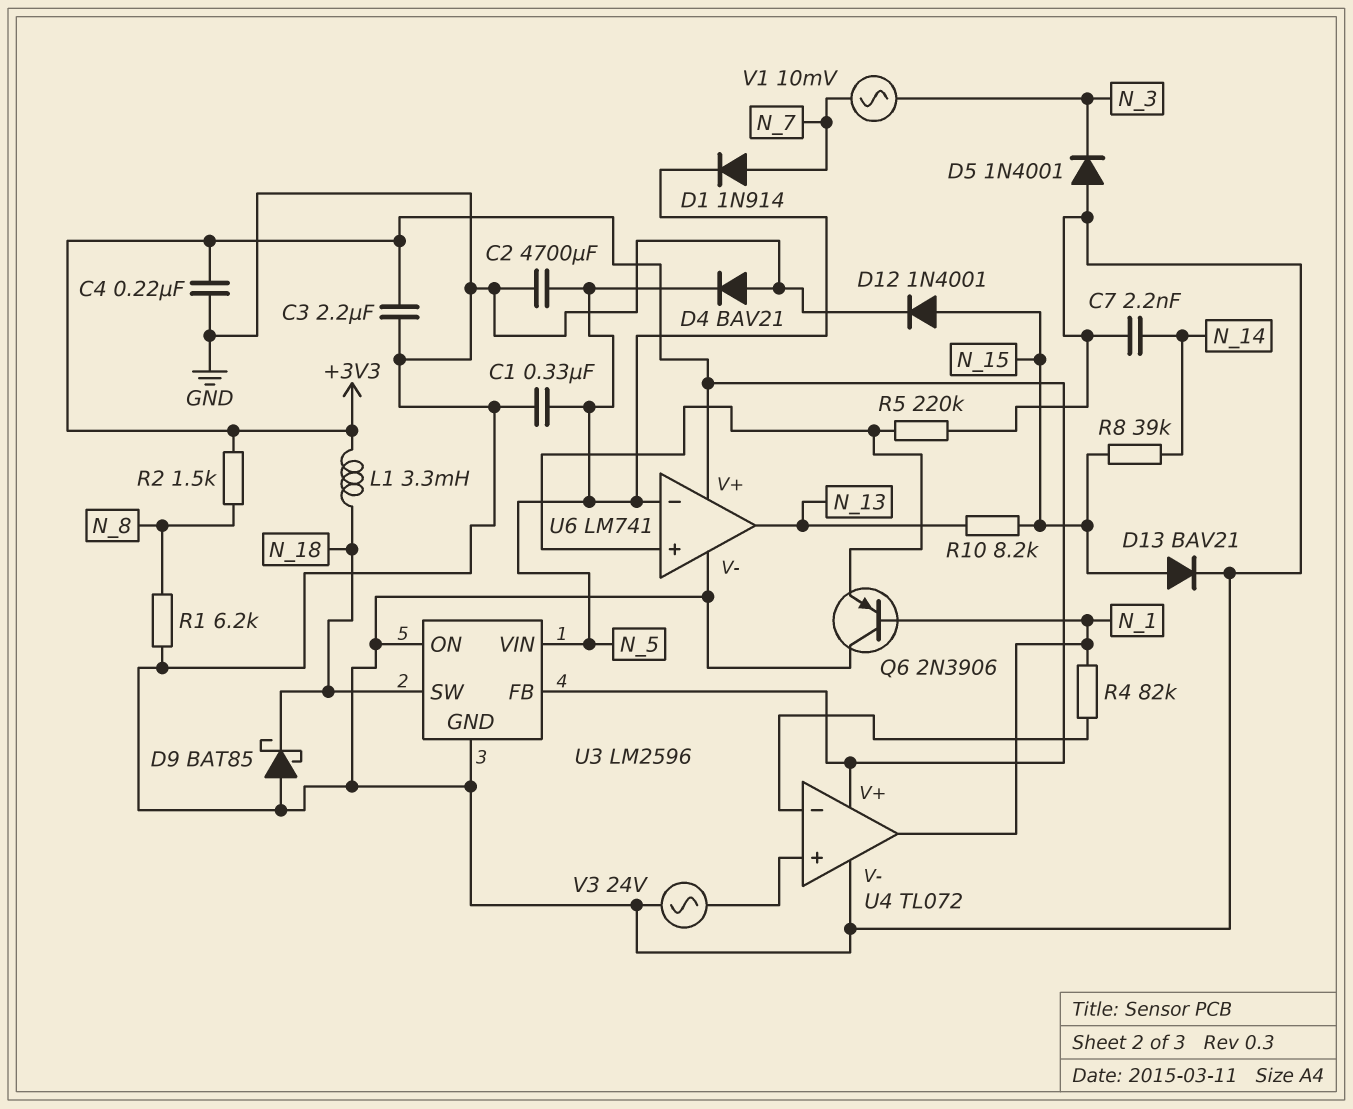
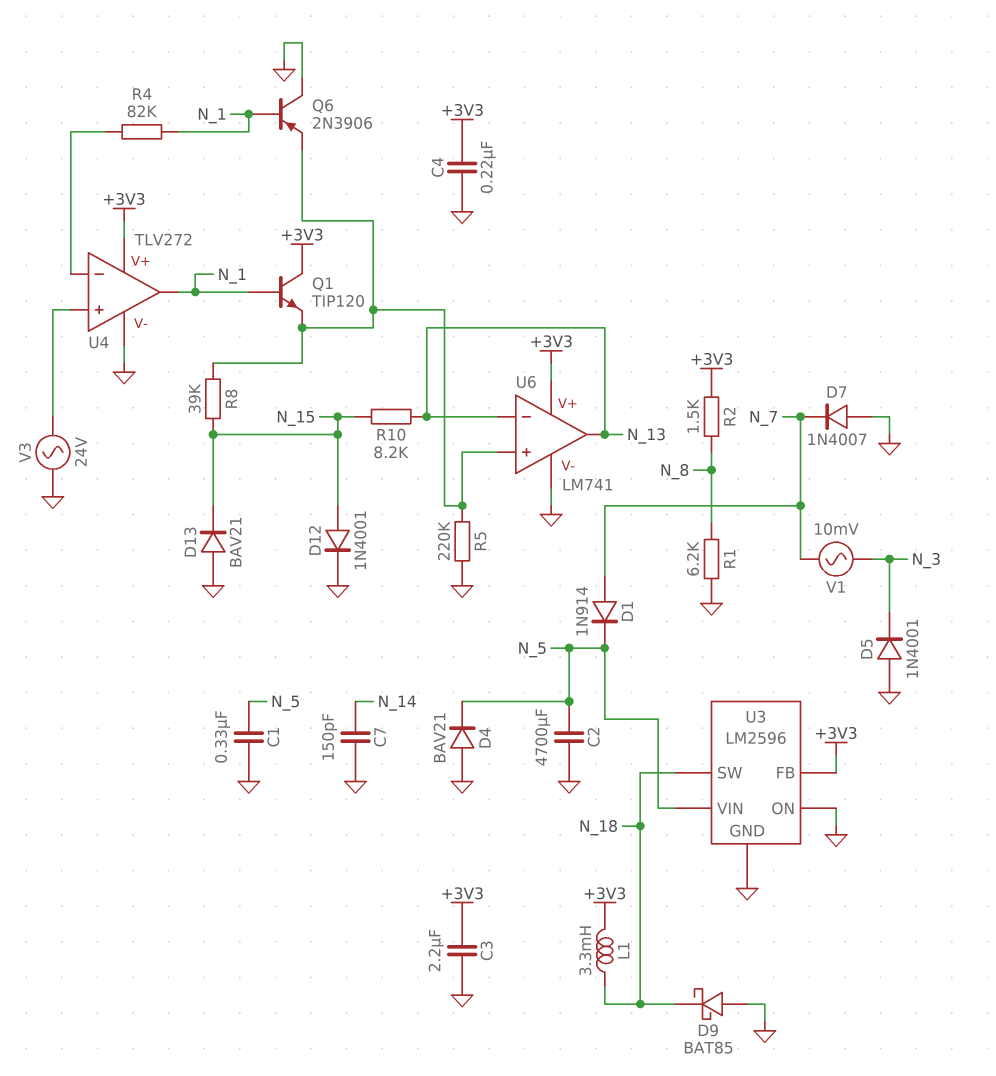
C7: 2.2nF (GND, N_14) -> 150pF (GND, N_14)
D7: none -> diode 1N4007 (A GND, K N_7)
D13: diode BAV21 (A N_15, K GND) -> diode BAV21 (A GND, K N_15)
Q1: none -> NPN TIP120 (B N_1, C +3V3, E U6/in+)
R8: 39k (N_14, N_15) -> 39k (N_15, U6/in+)
U4: TL072 -> TLV272
U6 pin in-: N_5 -> N_13

